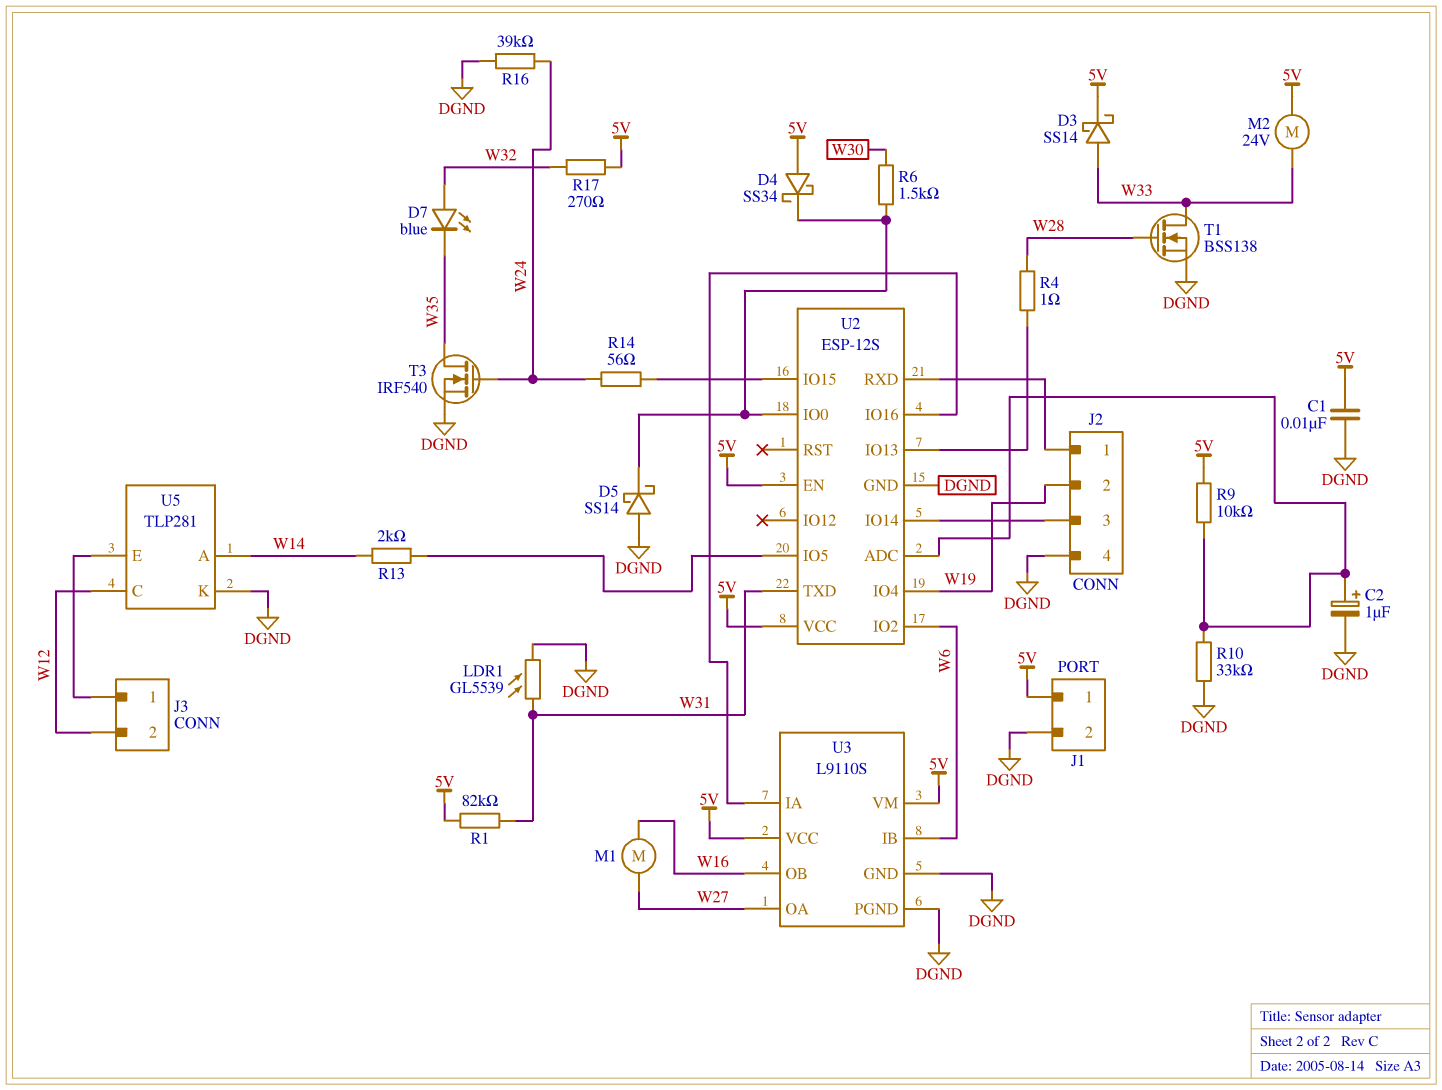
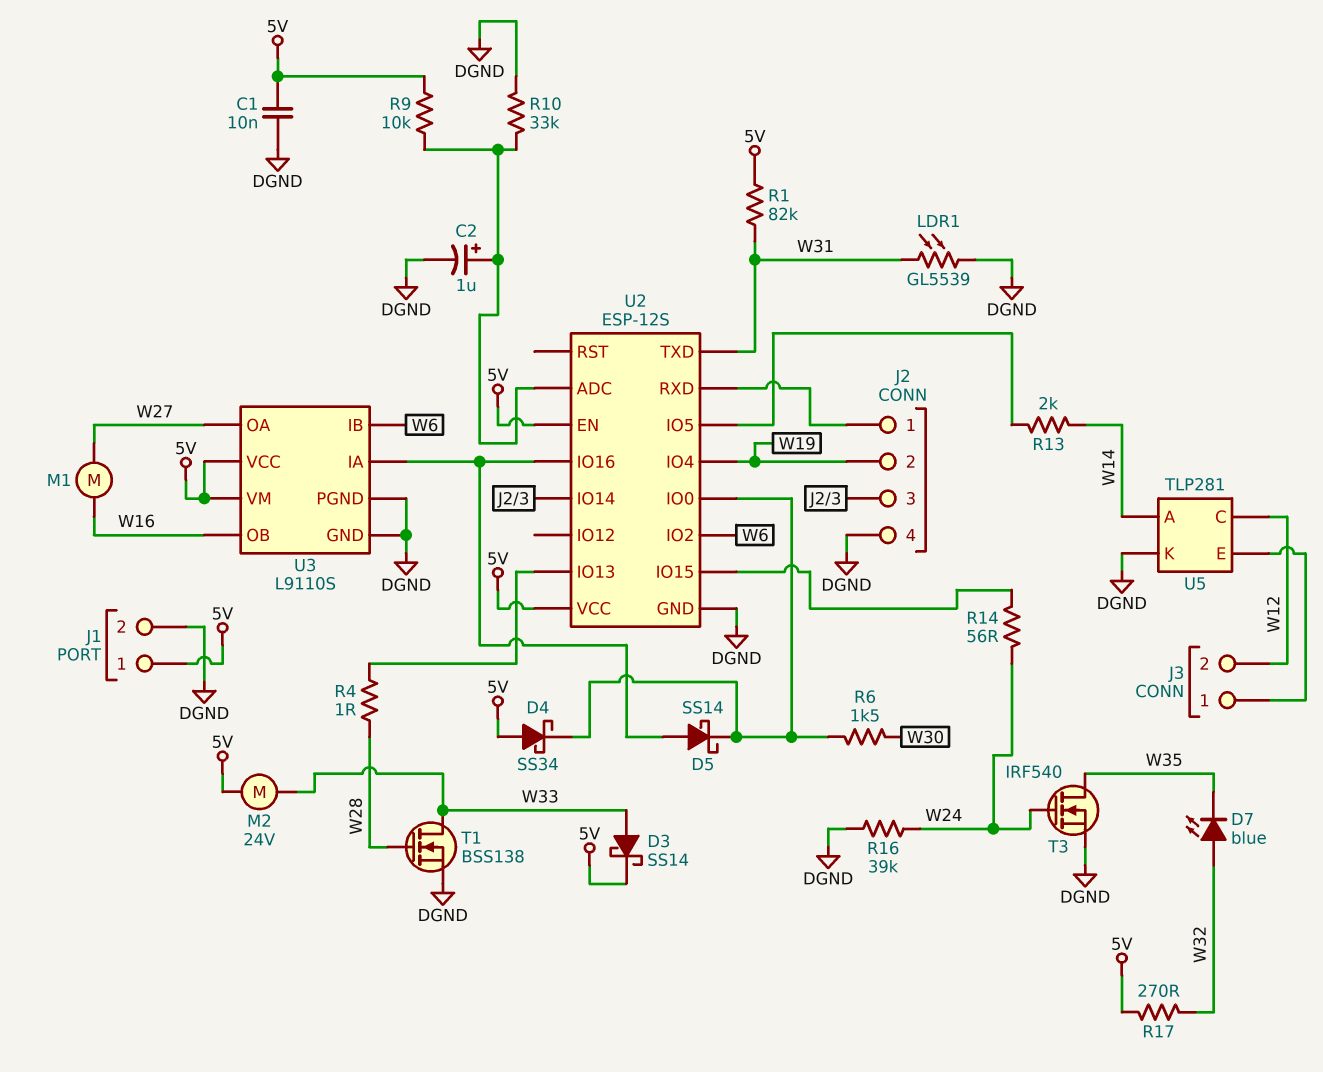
D5: schottky SS14 (A DGND, K U2/IO0) -> schottky SS14 (A U2/IO16, K U2/IO0)

